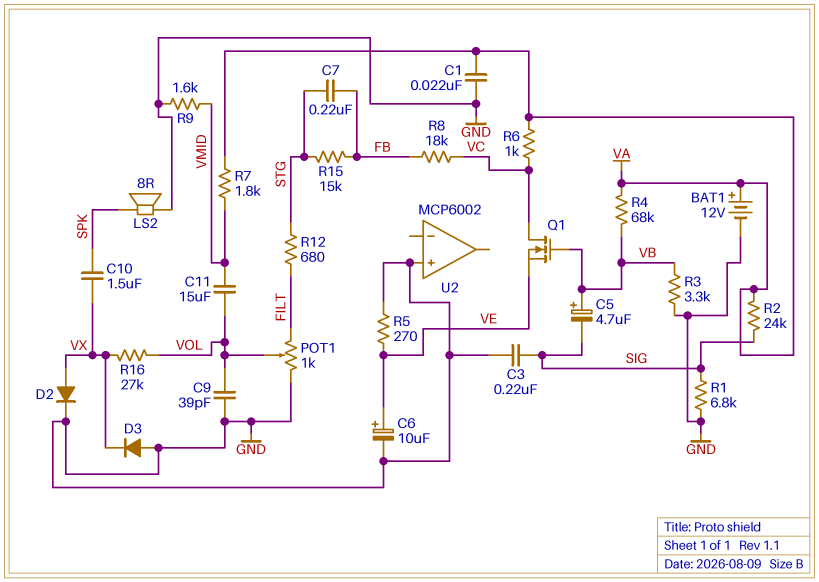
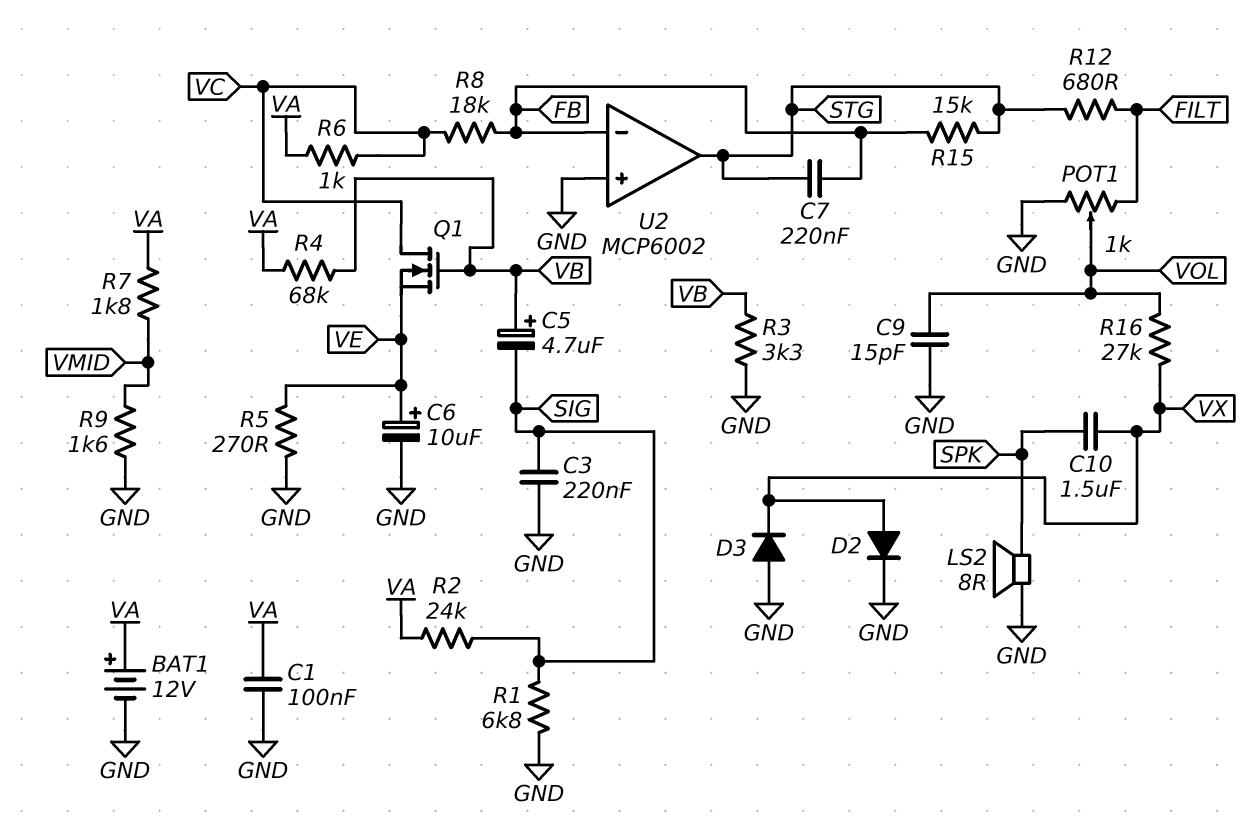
C1: 22nF (GND, VA) -> 100nF (GND, VA)
C9: 39pF (GND, VOL) -> 15pF (GND, VOL)
C11: 15uF (VMID, VOL) -> none
U2 pin in-: none -> FB
U2 pin out: none -> STG

